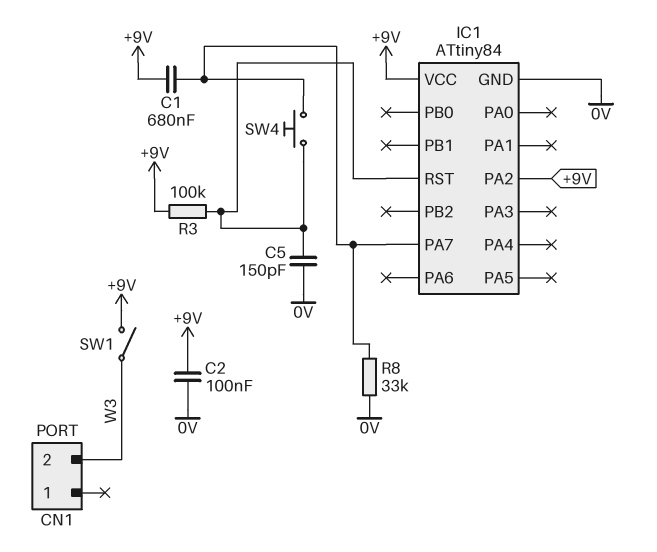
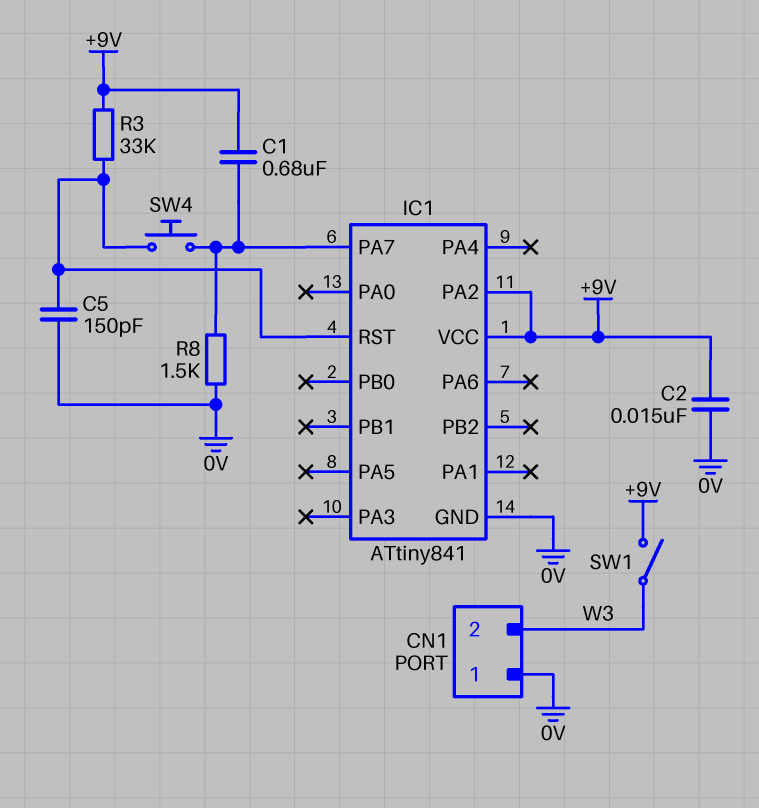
C2: 100nF (+9V, 0V) -> 15nF (+9V, 0V)
CN1 pin 1: none -> 0V
IC1: ATtiny84 -> ATtiny841
R3: 100k (+9V, IC1/RST) -> 33k (+9V, IC1/RST)
R8: 33k (0V, IC1/PA7) -> 1.5k (0V, IC1/PA7)

